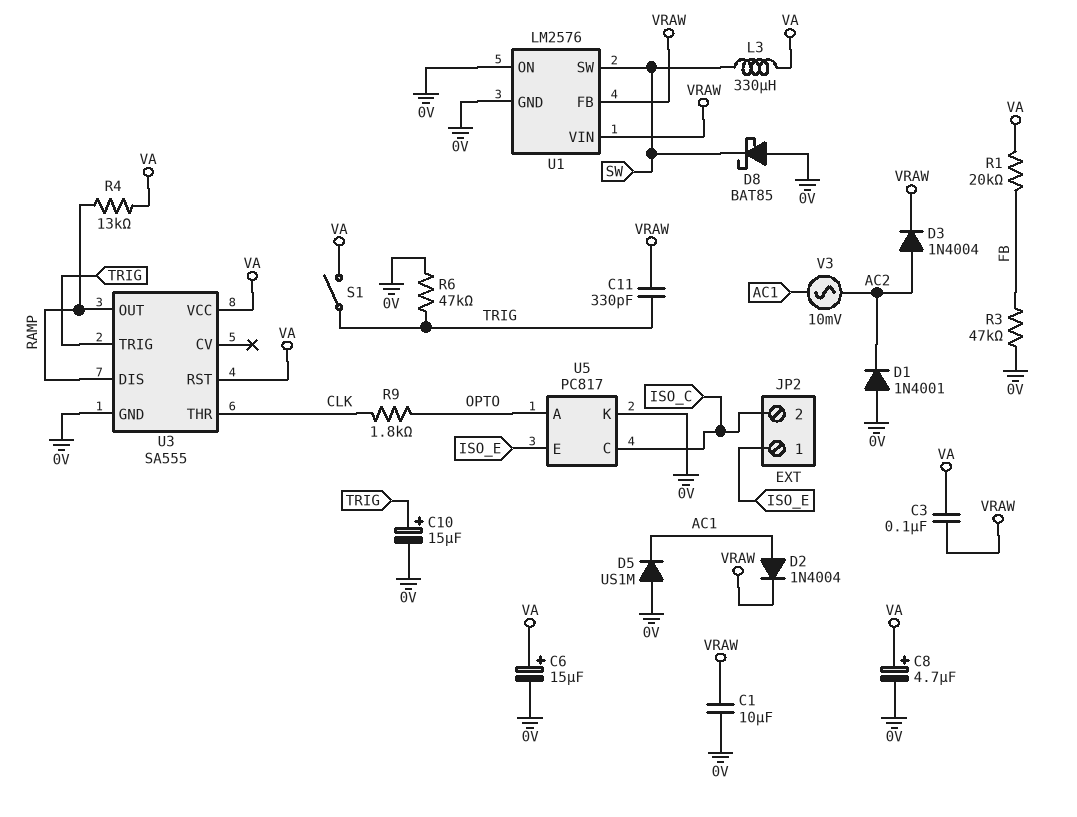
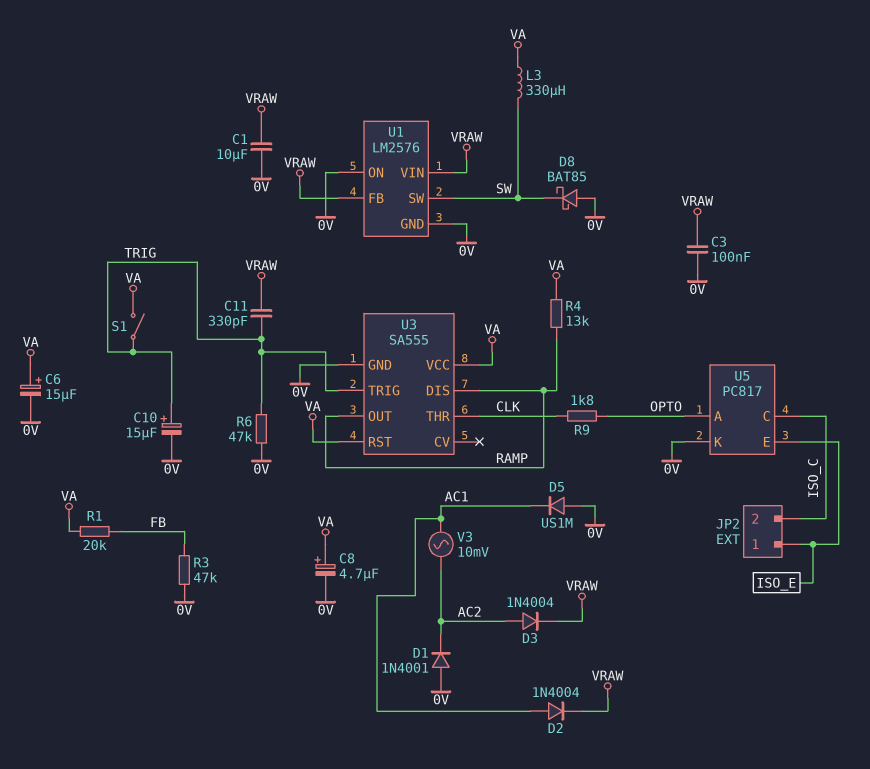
C3: 100nF (VA, VRAW) -> 100nF (0V, VRAW)

